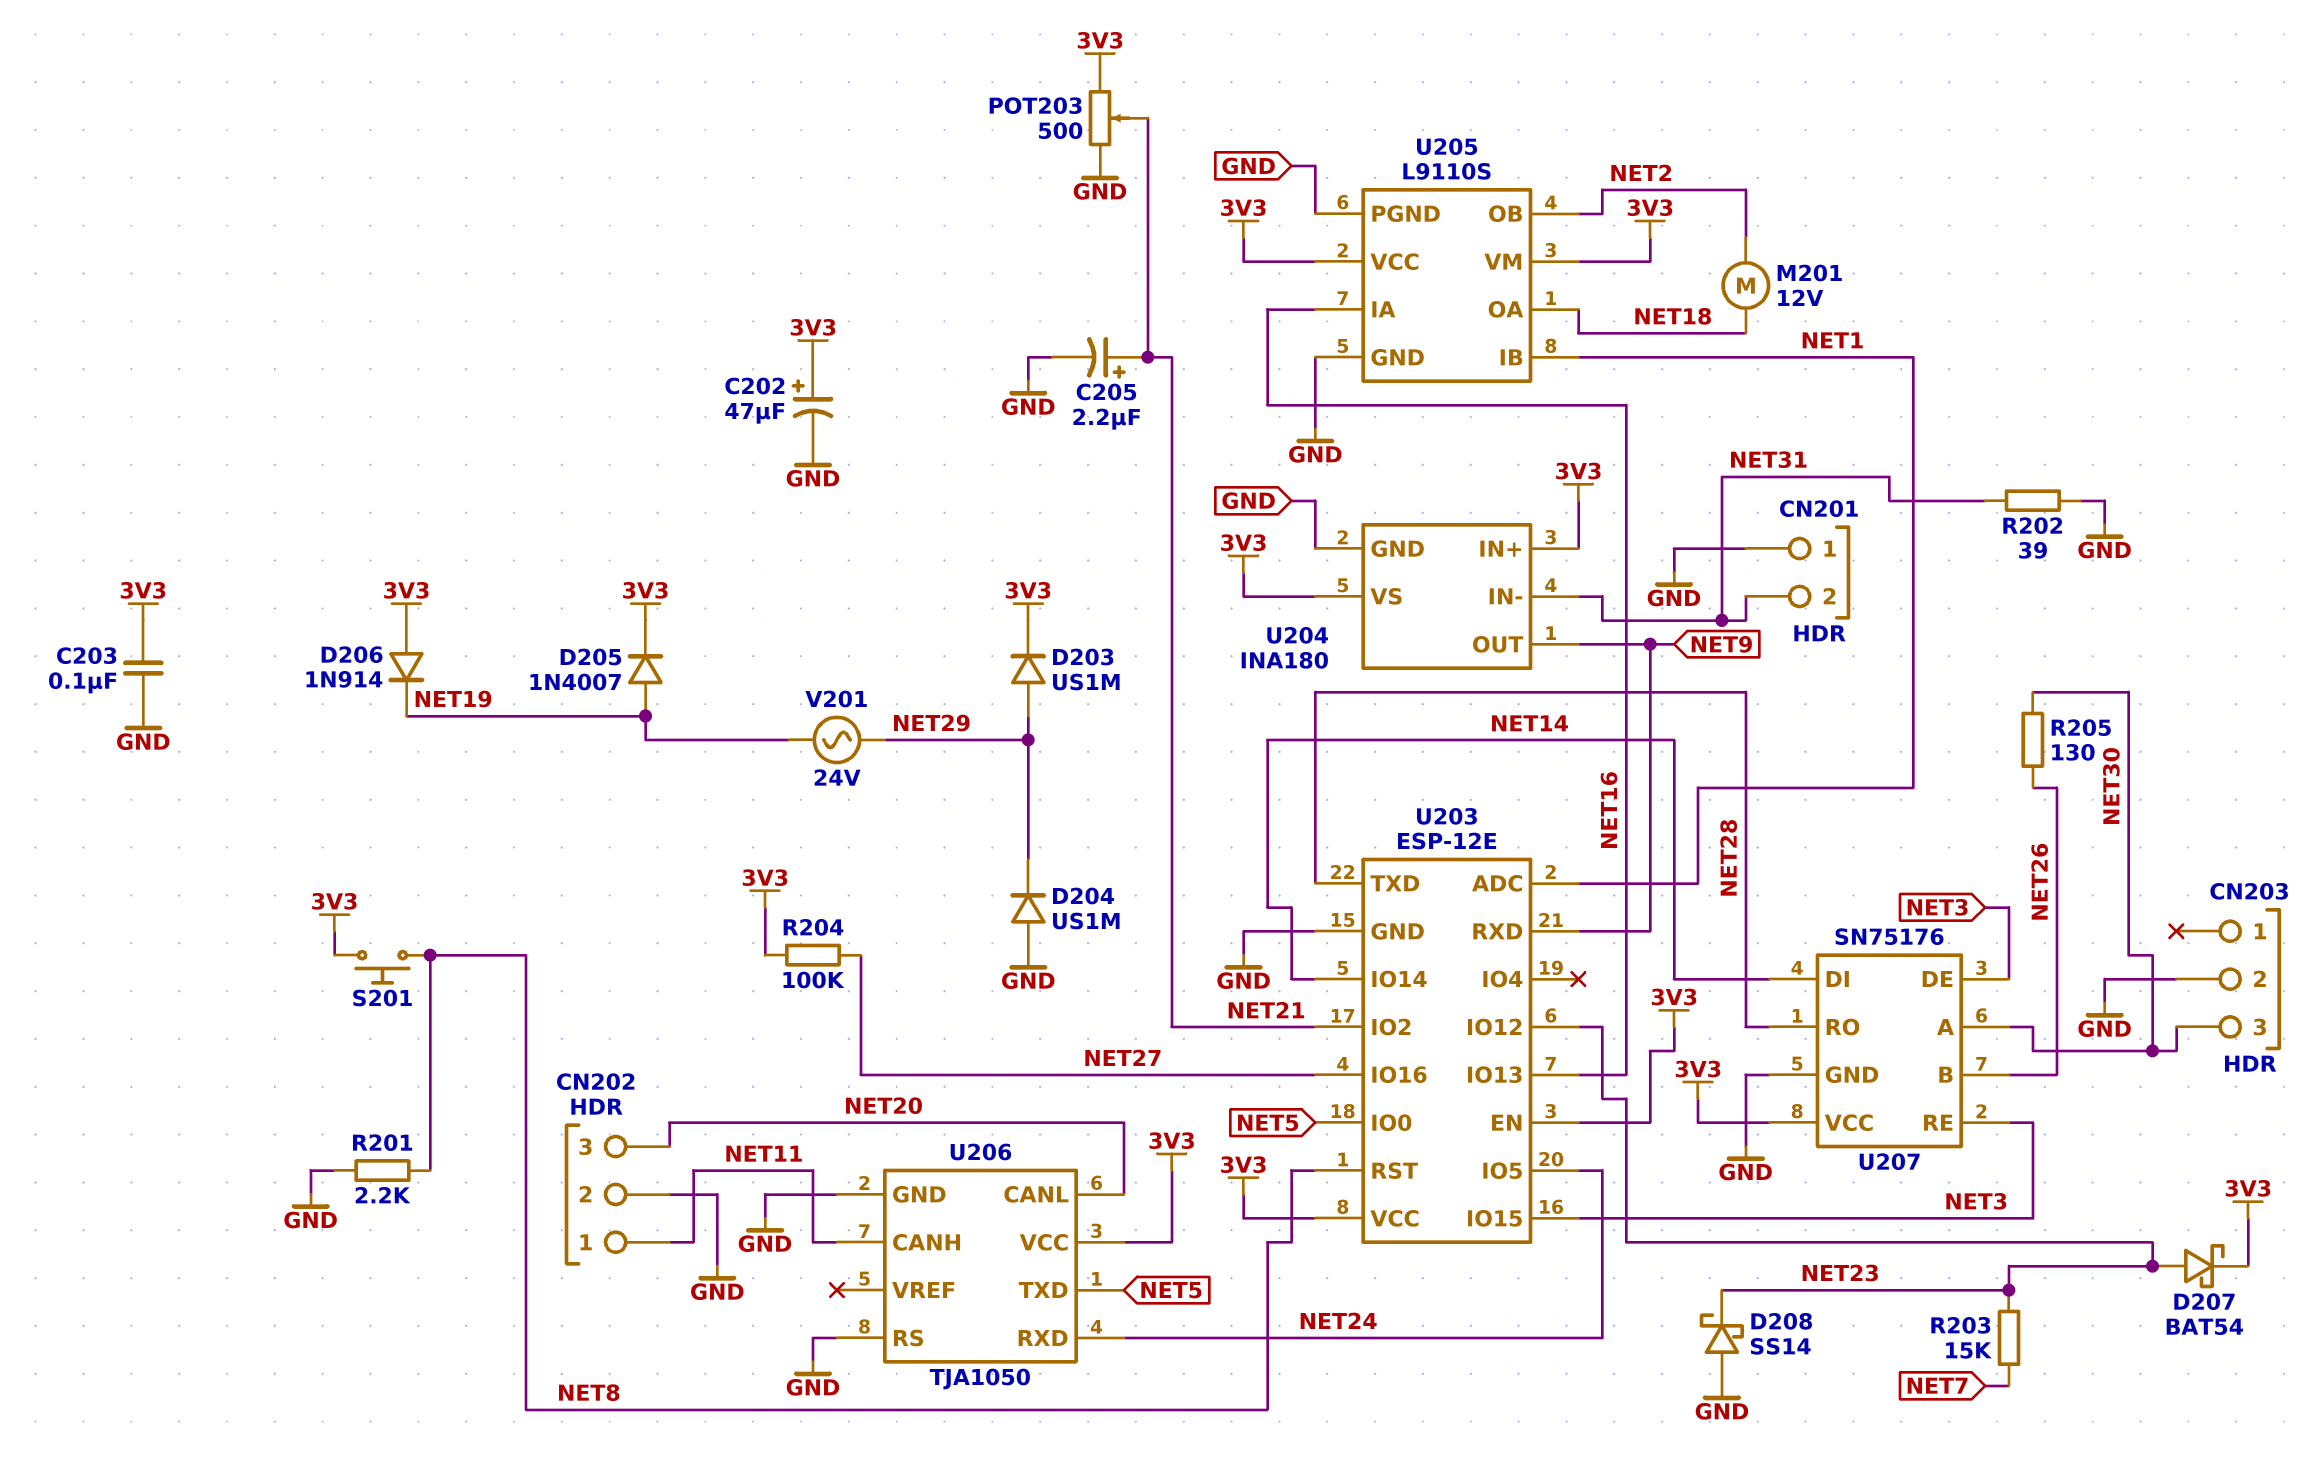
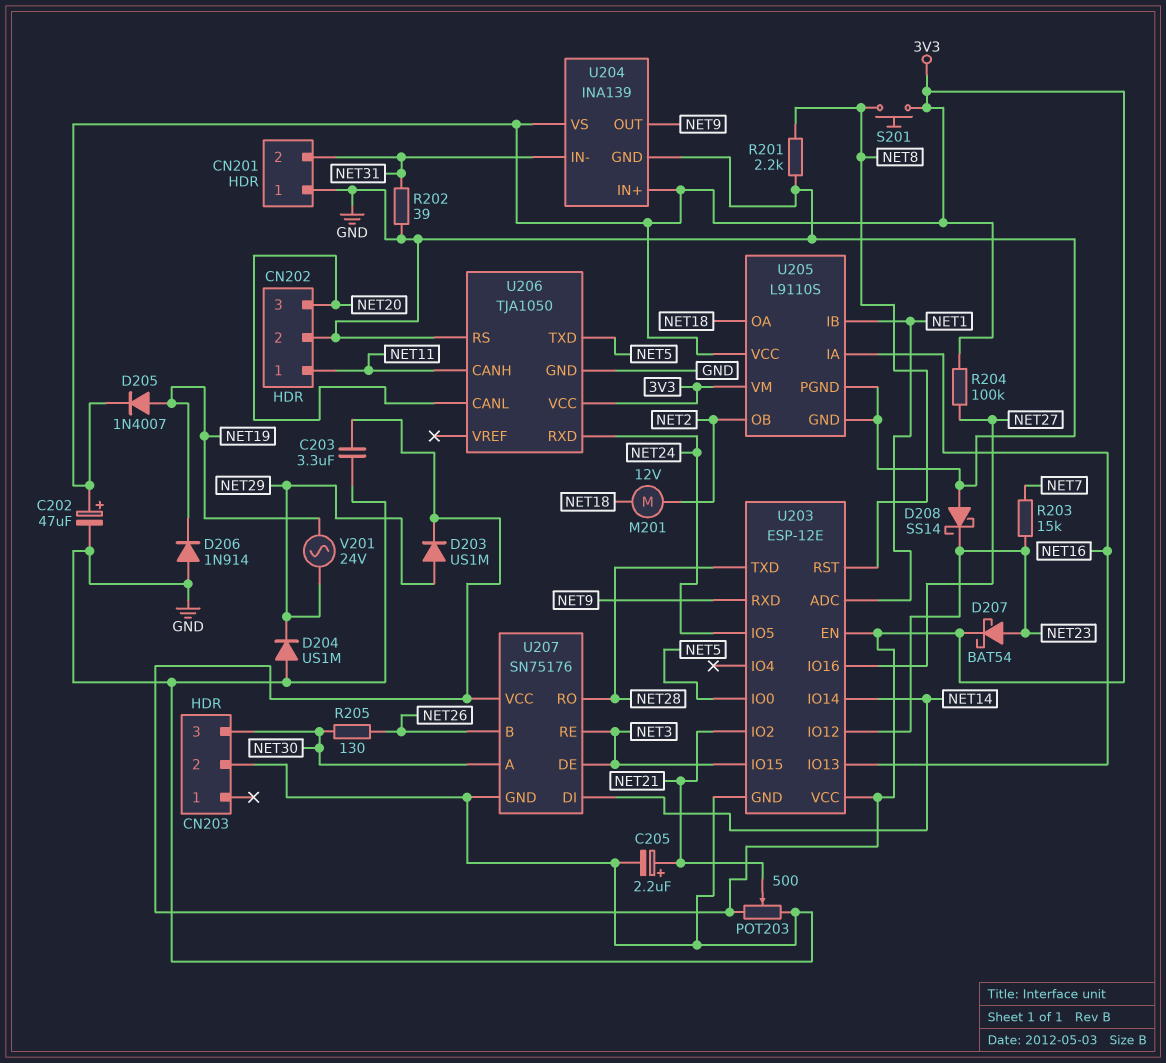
C203: 100nF (3V3, GND) -> 3.3uF (3V3, GND)
D206: diode 1N914 (A 3V3, K NET19) -> diode 1N914 (A GND, K NET19)
U204: INA180 -> INA139

